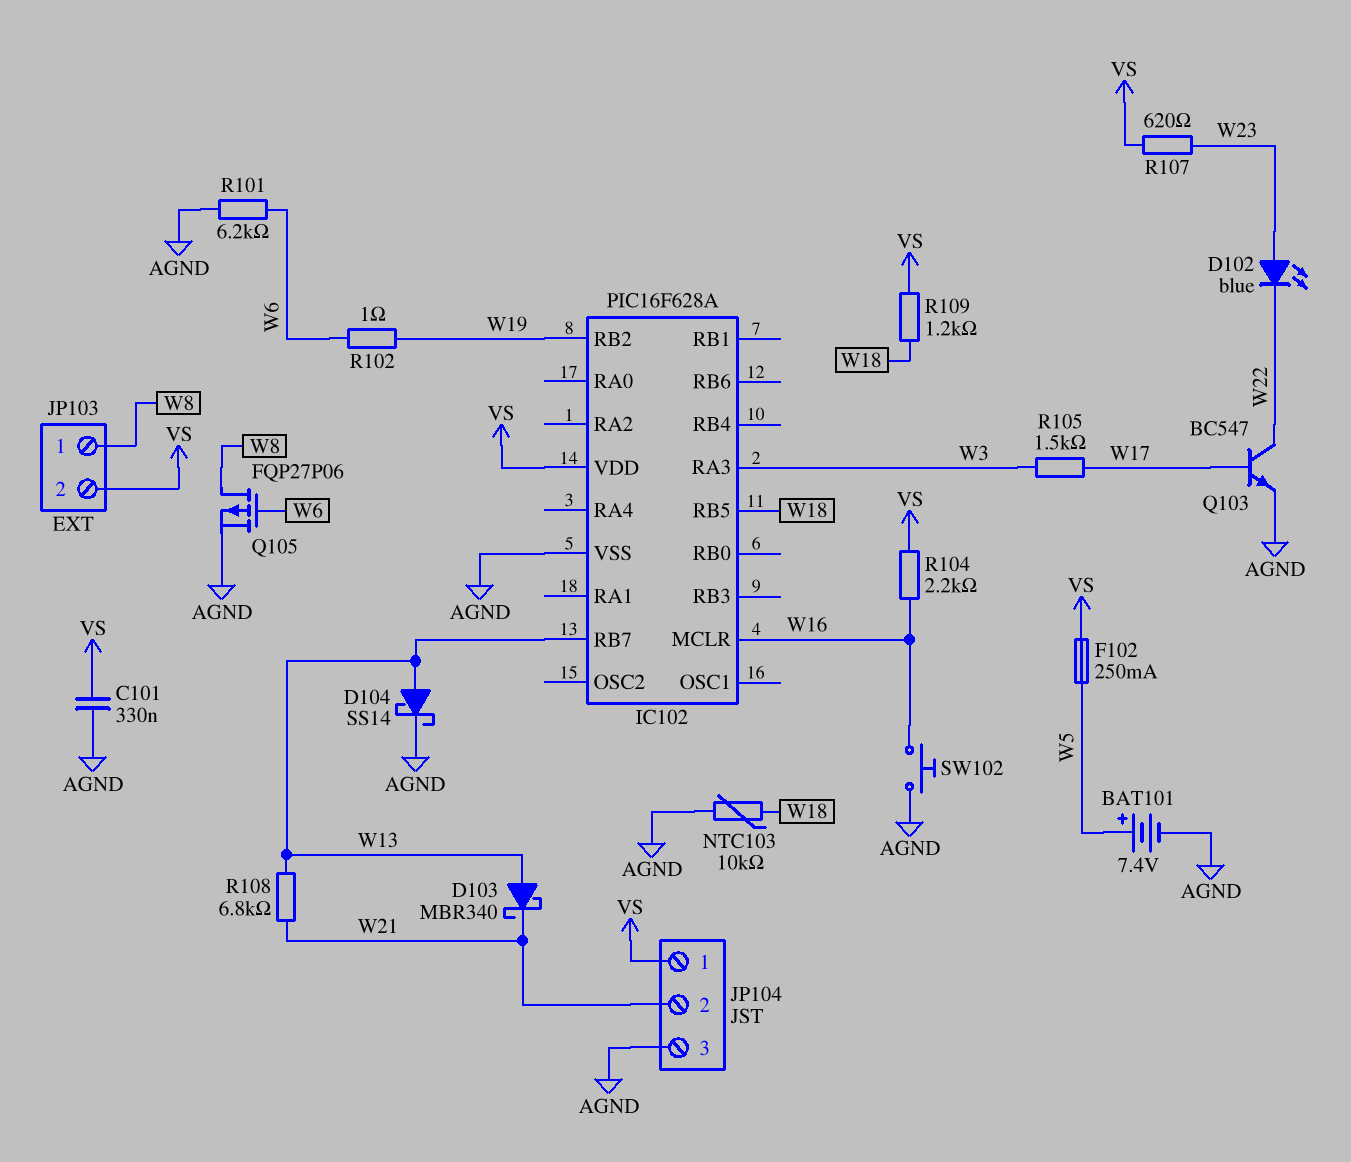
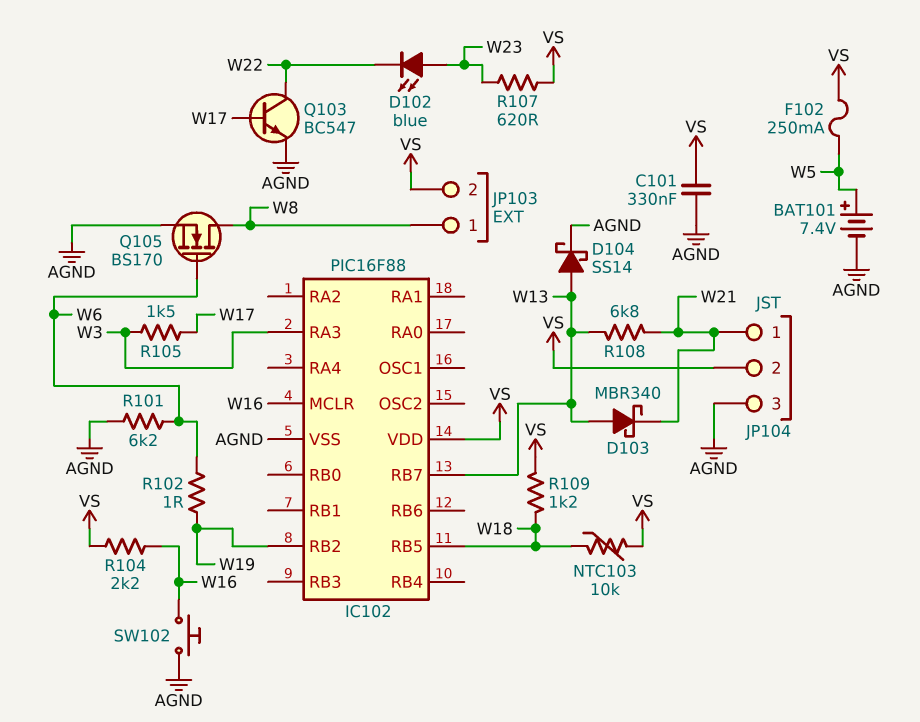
IC102: PIC16F628A -> PIC16F88
JP104 pin 1: VS -> W21
JP104 pin 2: W21 -> VS
NTC103: 10k (AGND, W18) -> 10k (VS, W18)
Q105: PMOS FQP27P06 (G W6, D W8, S AGND) -> NMOS BS170 (G W6, D W8, S AGND)

